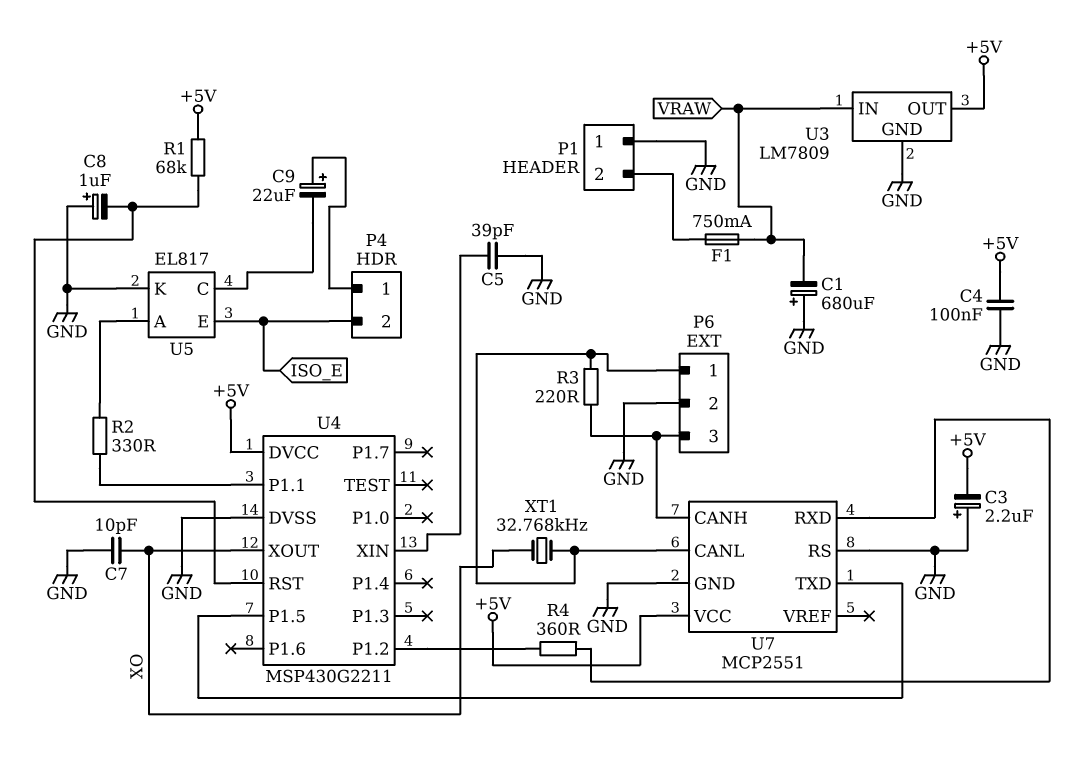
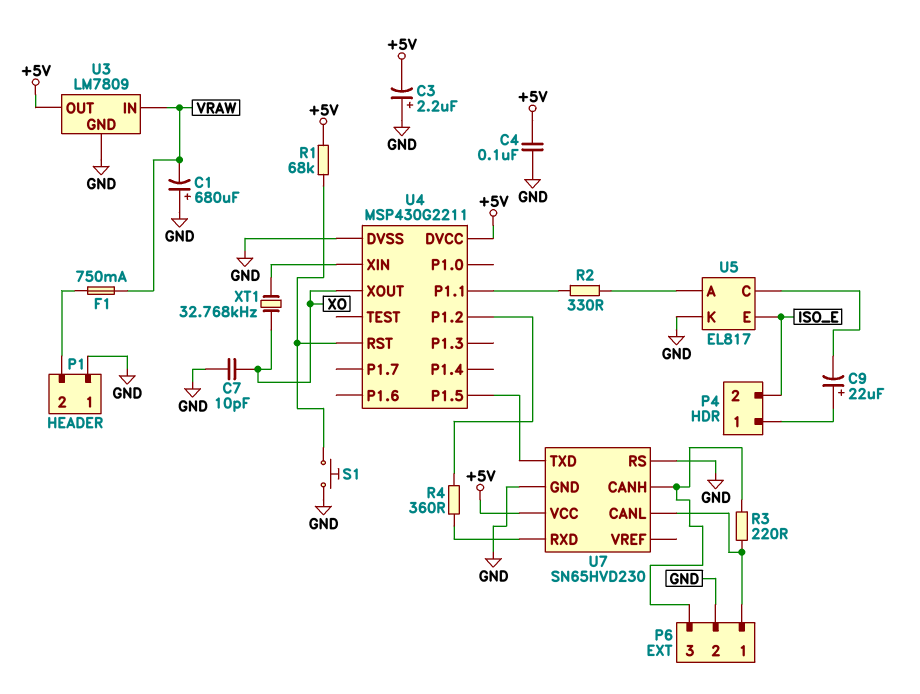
C5: 39pF (GND, U4/XIN) -> none
C8: 1uF (plus GND, minus U4/RST) -> none
S1: none -> button (GND, U4/RST)
U7: MCP2551 -> SN65HVD230
XT1: 32.768kHz (P6/1, XO) -> 32.768kHz (U4/XIN, XO)

